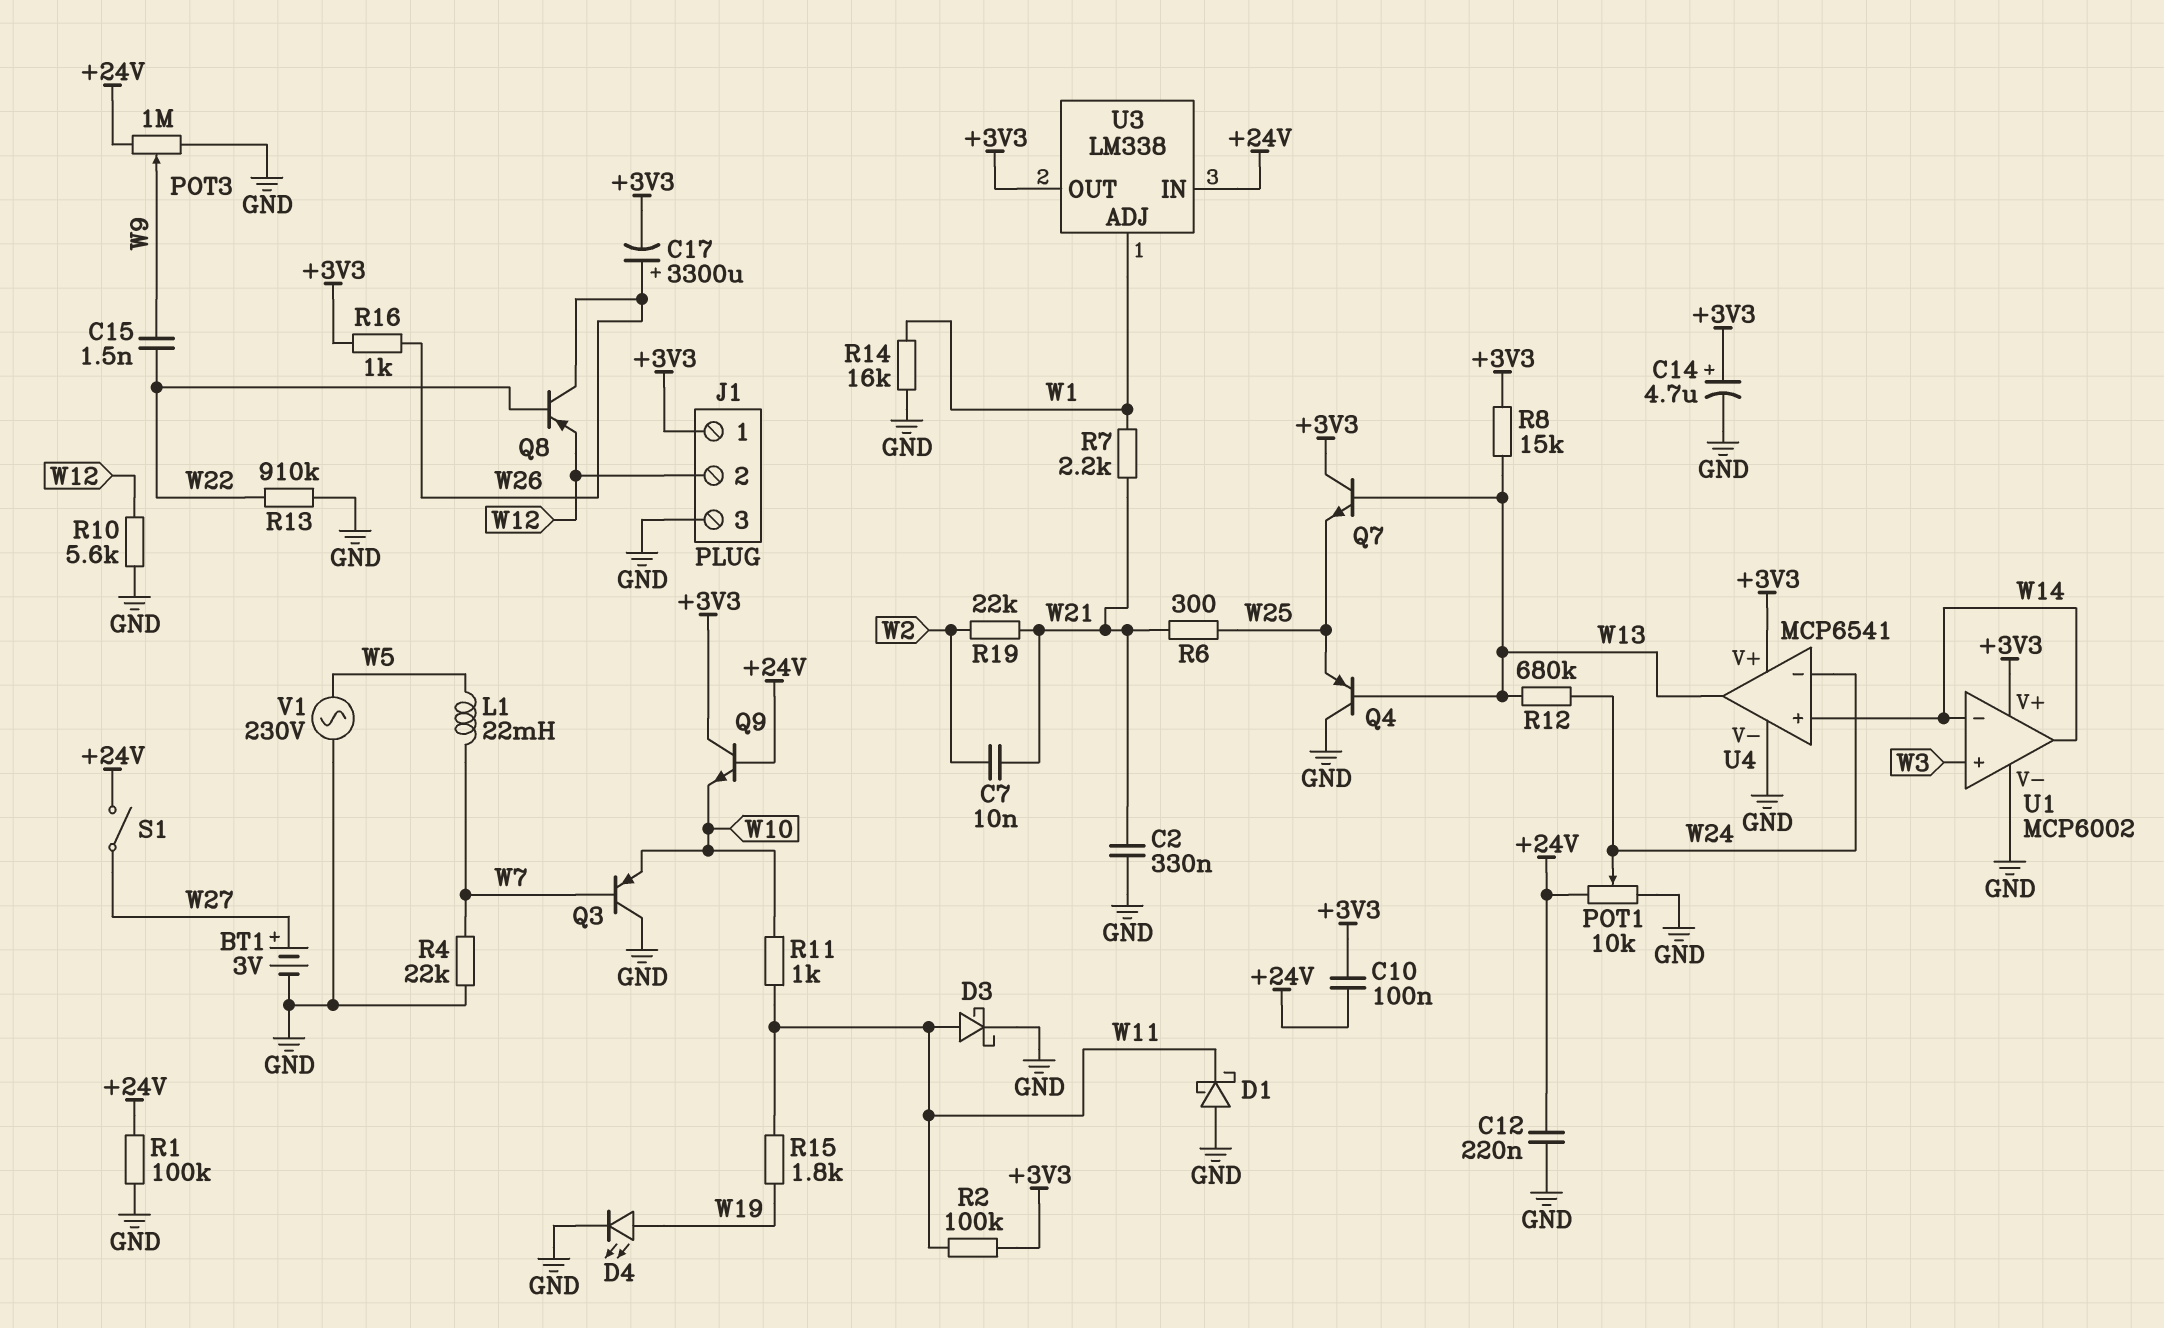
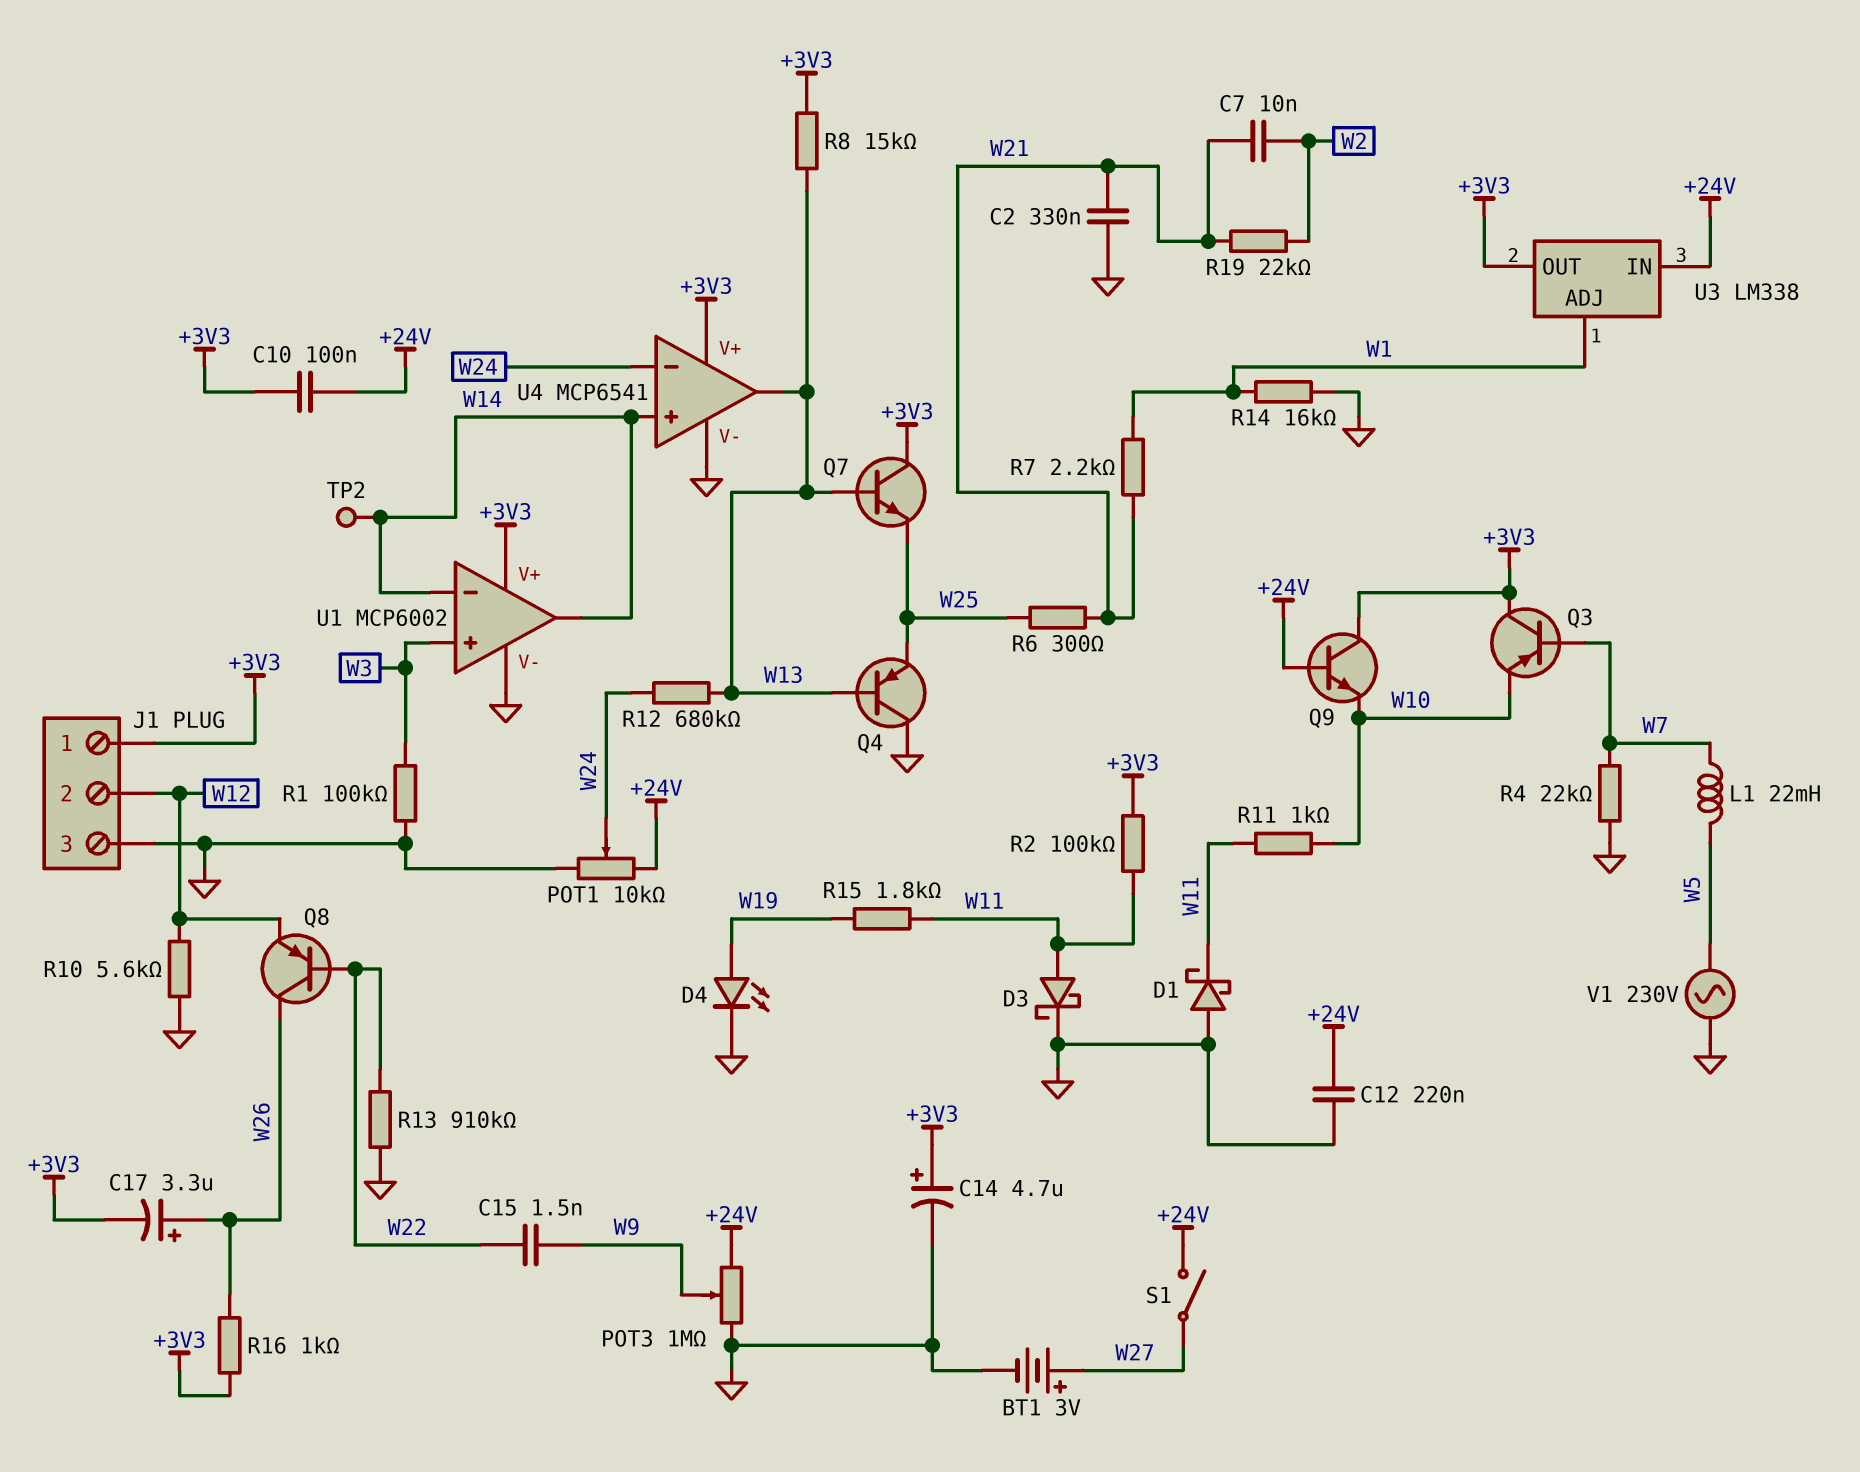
C17: 3300uF (plus W26, minus +3V3) -> 3.3uF (plus W26, minus +3V3)
Q3: PNP (B W7, C GND, E W10) -> PNP (B W7, C +3V3, E W10)
R1: 100k (+24V, GND) -> 100k (GND, W3)
TP2: none -> test point (W14)

